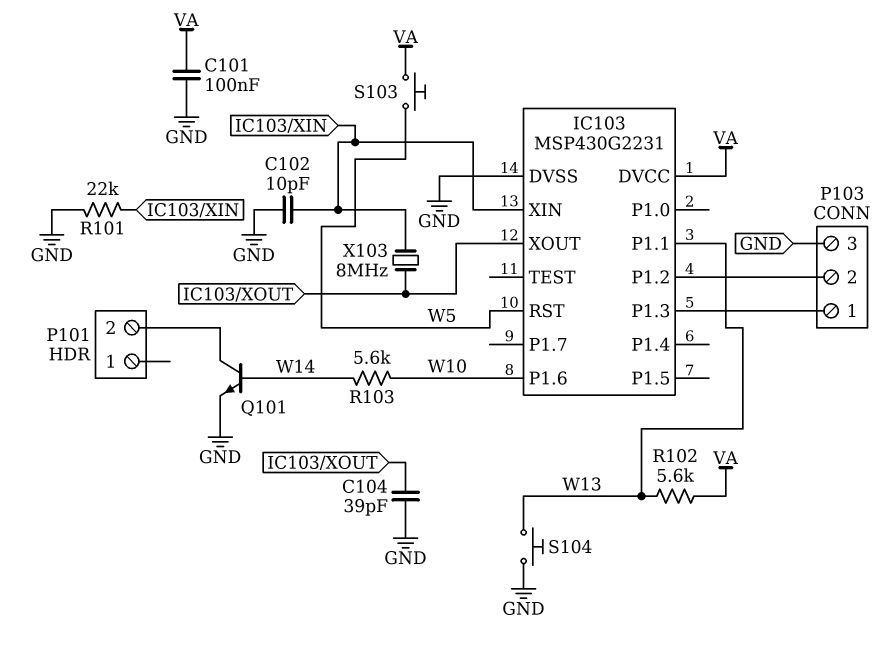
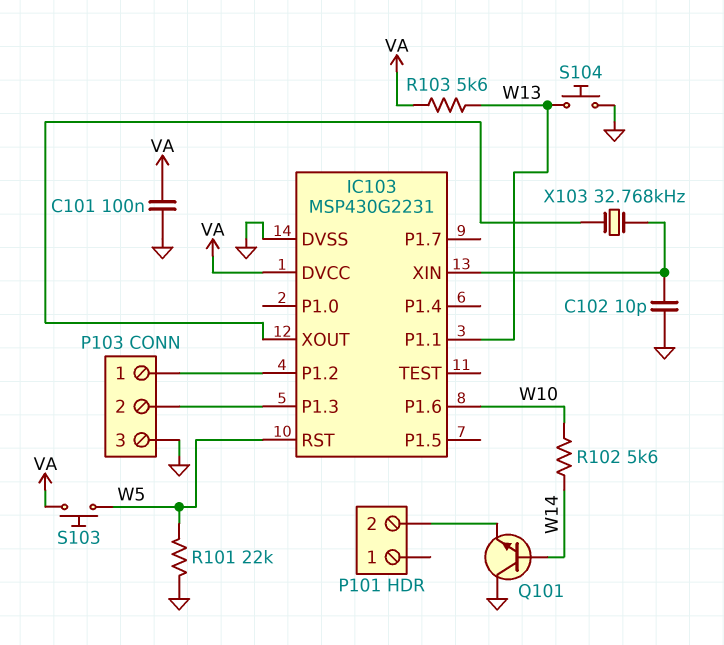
C104: 39pF (GND, IC103/XOUT) -> none
P103 pin 1: IC103/P1.3 -> IC103/P1.2
P103 pin 2: IC103/P1.2 -> IC103/P1.3
Q101: NPN (B W14, C P101/2, E GND) -> NPN (B W14, C GND, E P101/2)
R101: 22k (GND, IC103/XIN) -> 22k (GND, W5)
R102: 5.6k (VA, W13) -> 5.6k (W10, W14)
R103: 5.6k (W10, W14) -> 5.6k (VA, W13)
X103: 8MHz (IC103/XIN, IC103/XOUT) -> 32.768kHz (IC103/XIN, IC103/XOUT)

